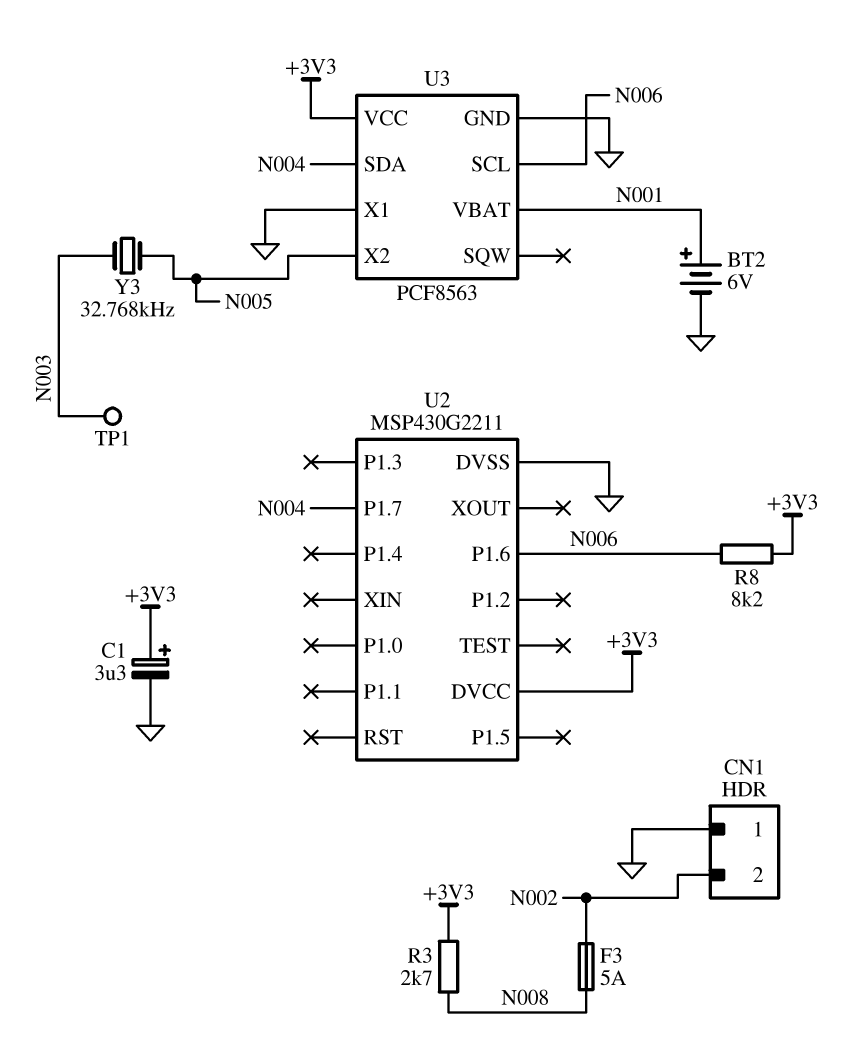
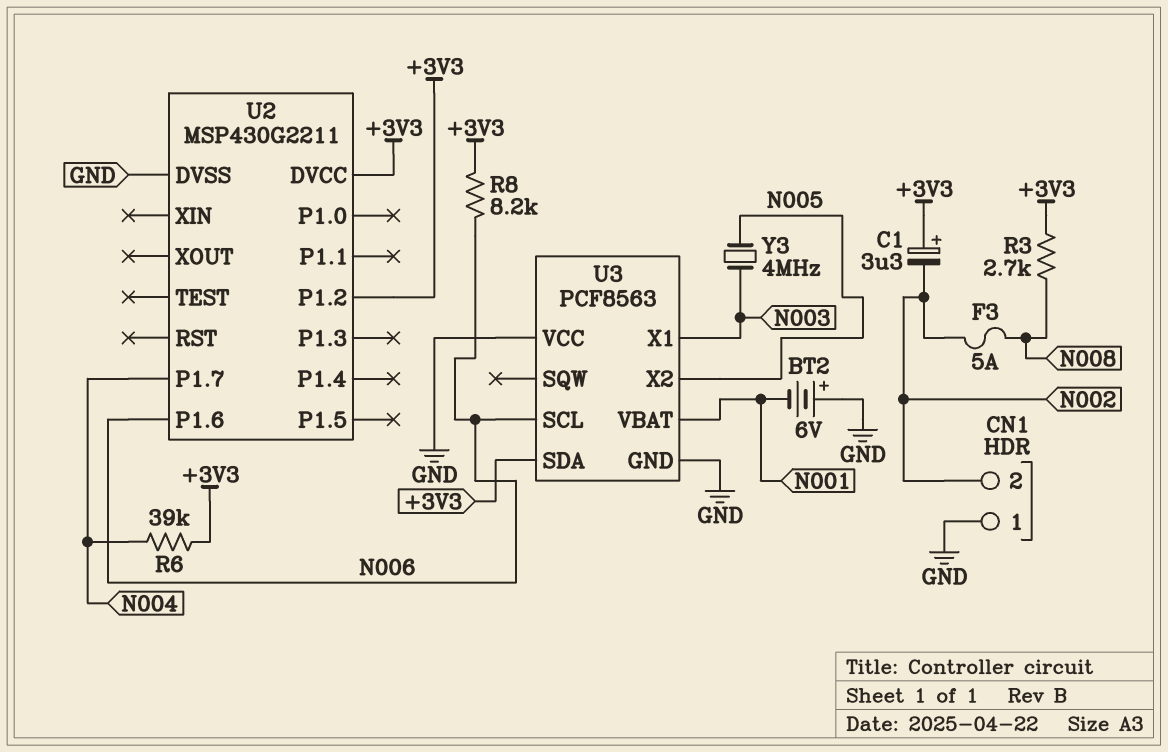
BT2: 6V (plus N001, minus GND) -> 6V (plus GND, minus N001)
C1: 3.3uF (plus +3V3, minus GND) -> 3.3uF (plus +3V3, minus N002)
R6: none -> 39k (+3V3, N004)
TP1: test point (N003) -> none
U2 pin P1.2: none -> +3V3
U3 pin SDA: N004 -> +3V3
U3 pin VCC: +3V3 -> GND
U3 pin X1: GND -> N003
Y3: 32.768kHz (N003, N005) -> 4MHz (N003, N005)

